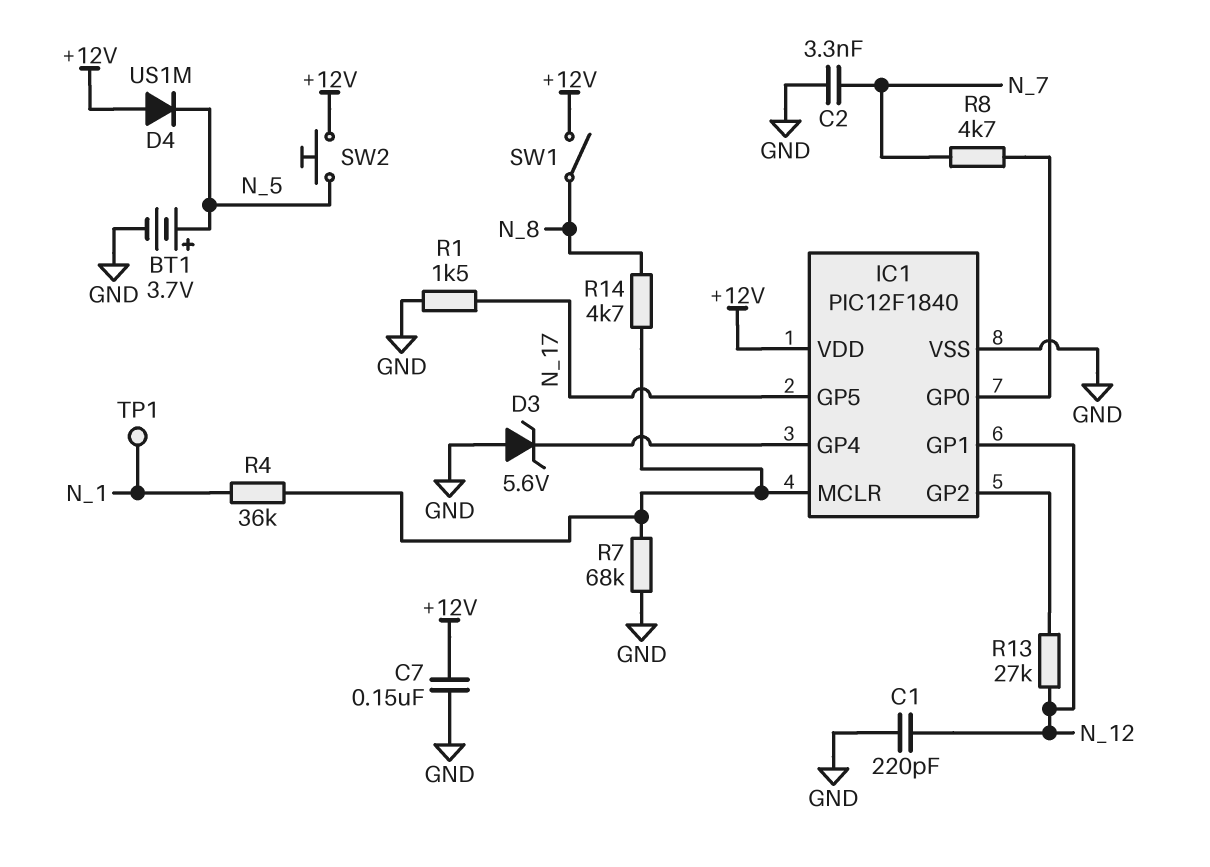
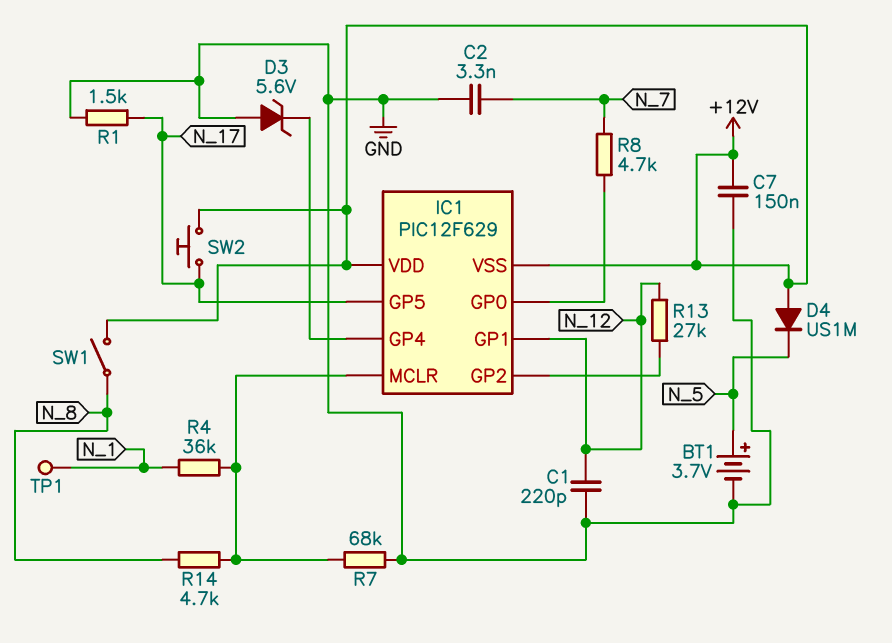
IC1: PIC12F1840 -> PIC12F629
IC1 pin VSS: GND -> +12V
SW2: button (+12V, N_5) -> button (+12V, N_17)

